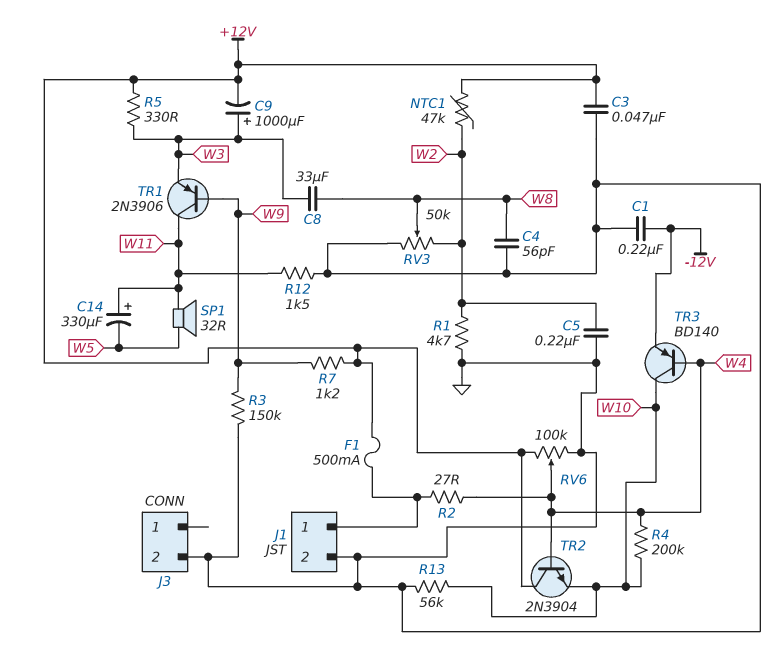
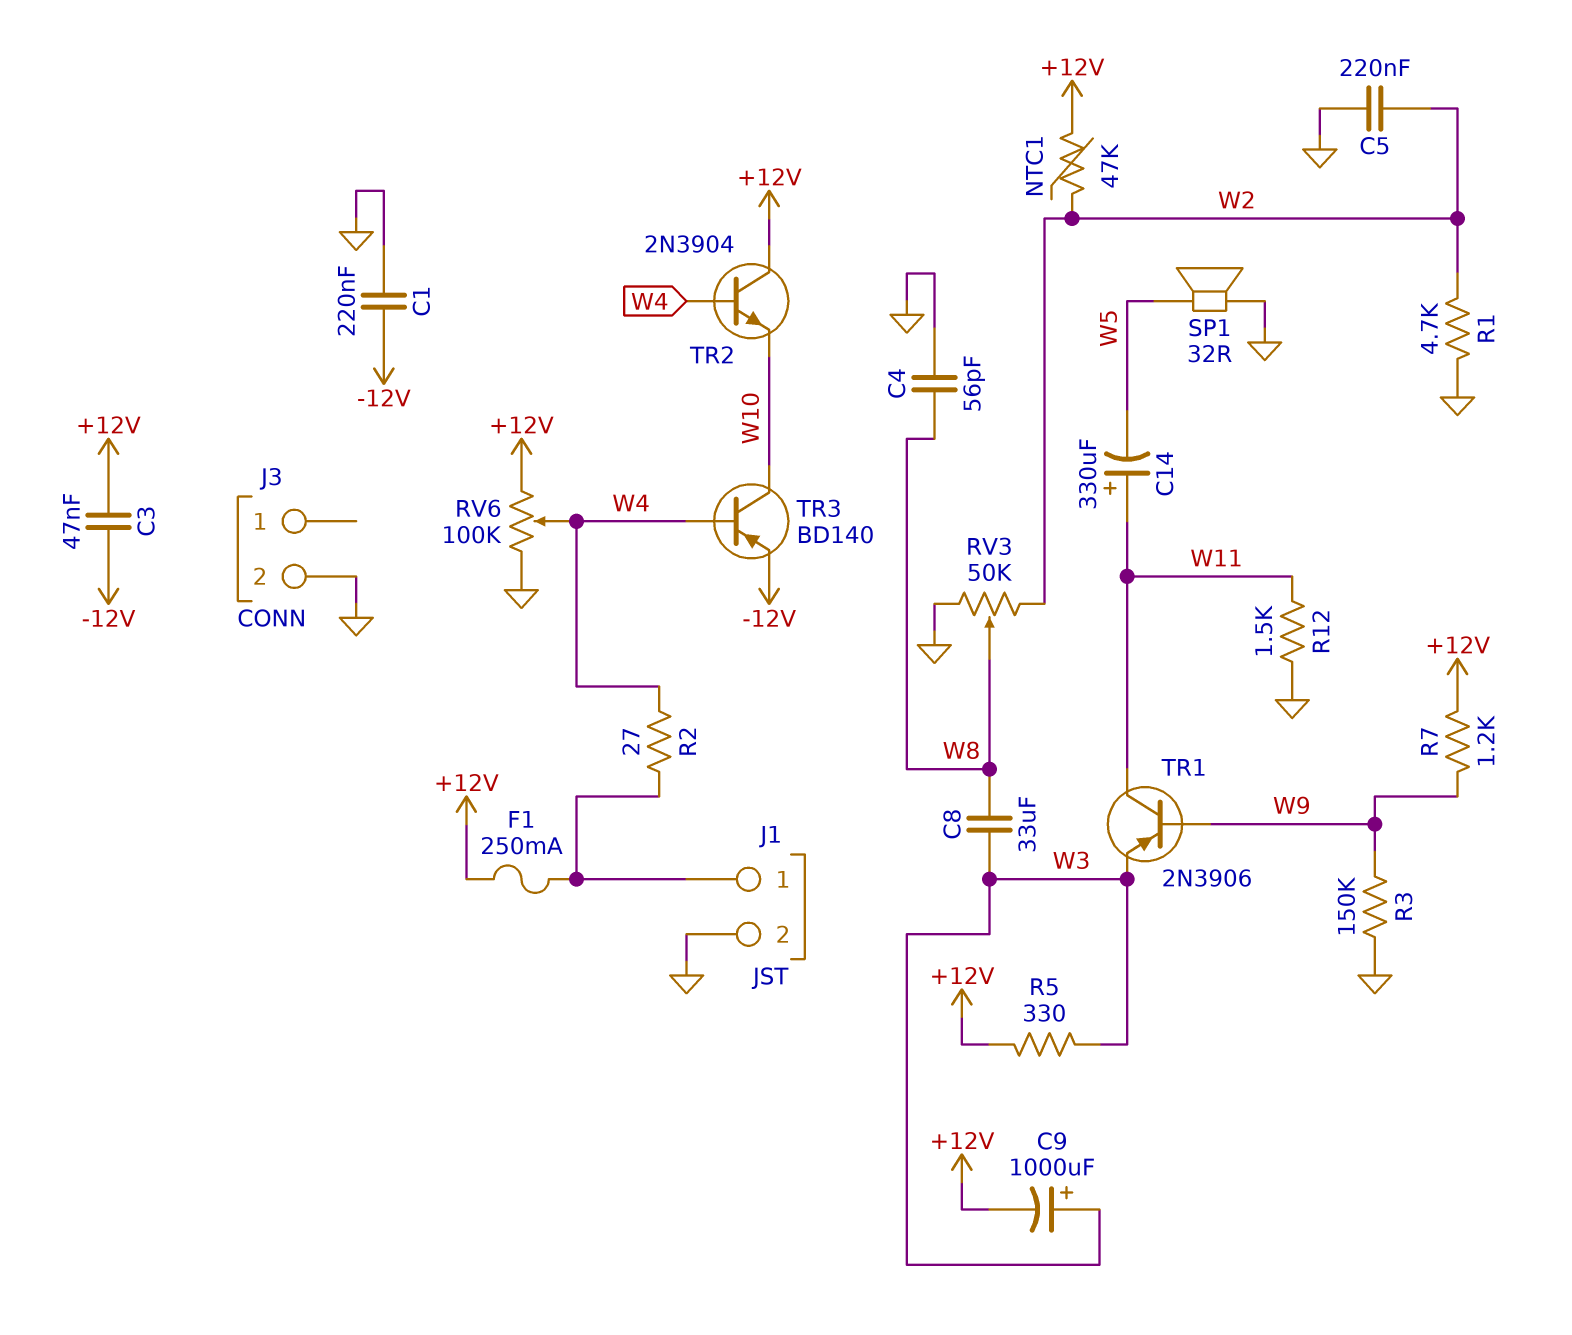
C3: 47nF (+12V, GND) -> 47nF (+12V, -12V)
F1: 500mA (+12V, J1/1) -> 250mA (+12V, J1/1)
R4: 200k (W4, W10) -> none
R13: 56k (GND, W10) -> none
SP1: speaker 32R (W5, W11) -> speaker 32R (GND, W5)

